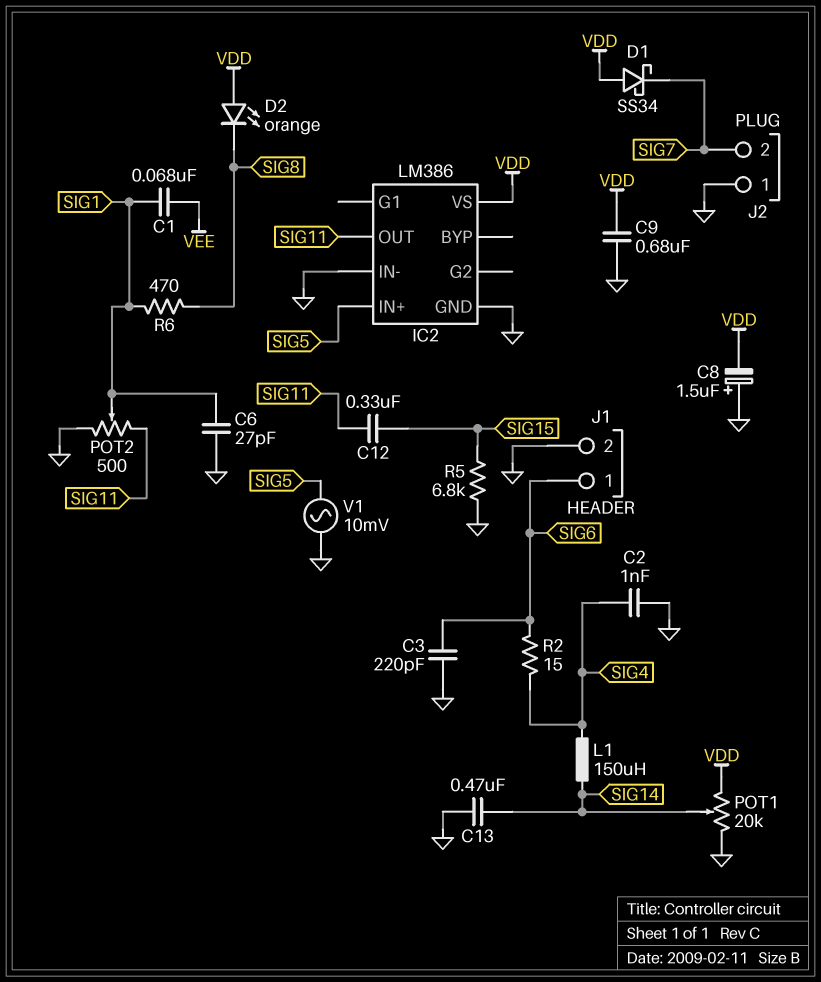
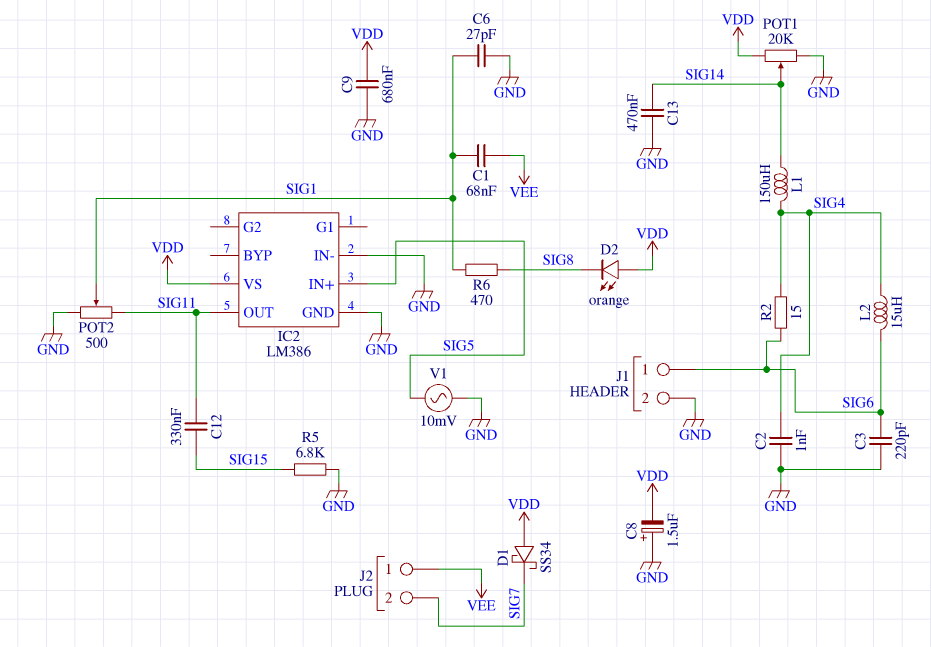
J2 pin 1: GND -> VEE
L2: none -> 15uH (SIG4, SIG6)

